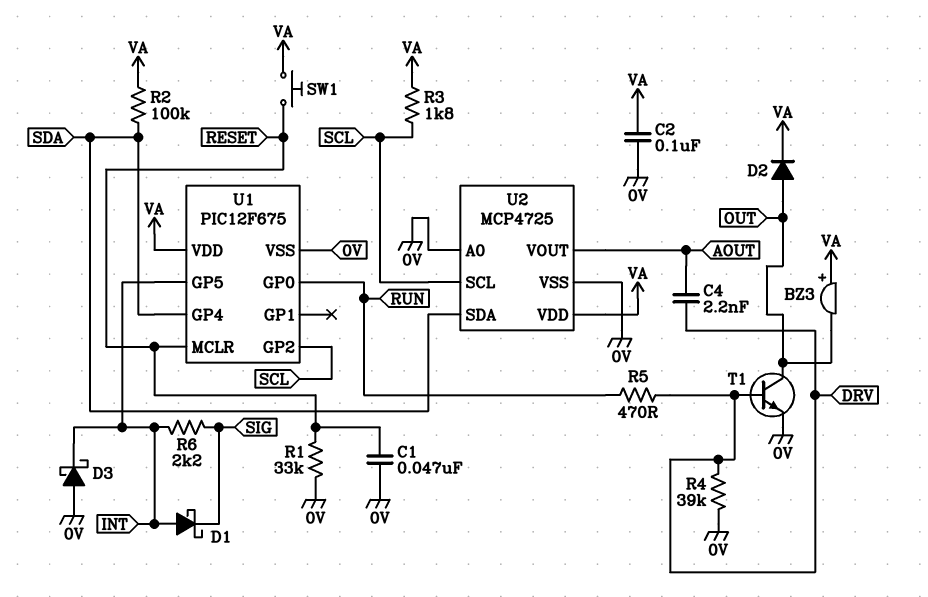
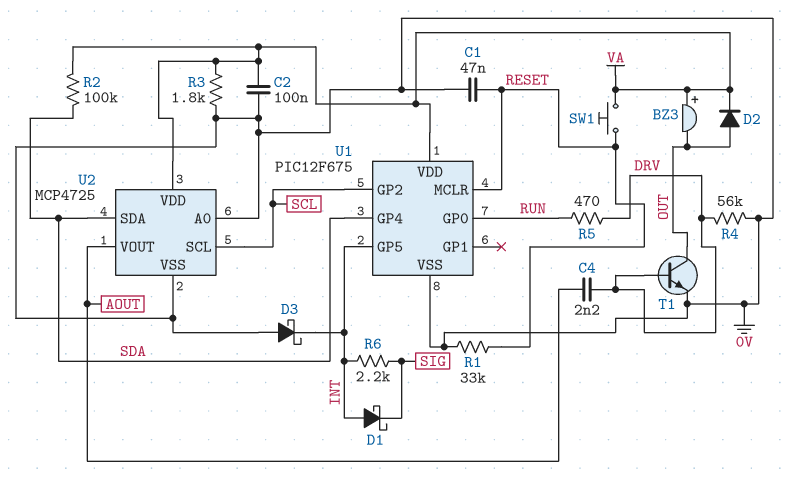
R3: 1.8k (SCL, VA) -> 1.8k (0V, VA)
R4: 39k (0V, DRV) -> 56k (0V, DRV)

